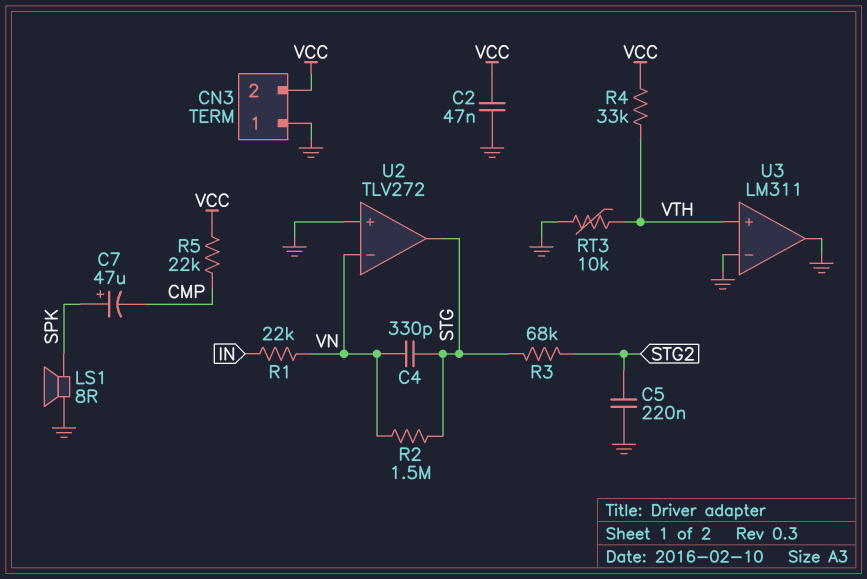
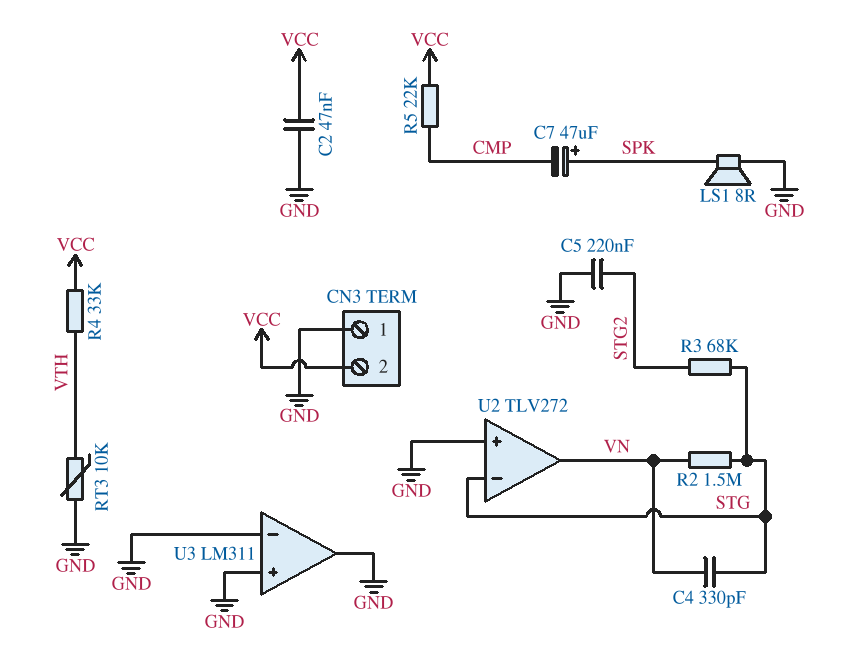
R1: 22k (IN, VN) -> none
U2 pin in-: VN -> STG
U2 pin out: STG -> VN
U3 pin in+: VTH -> GND

